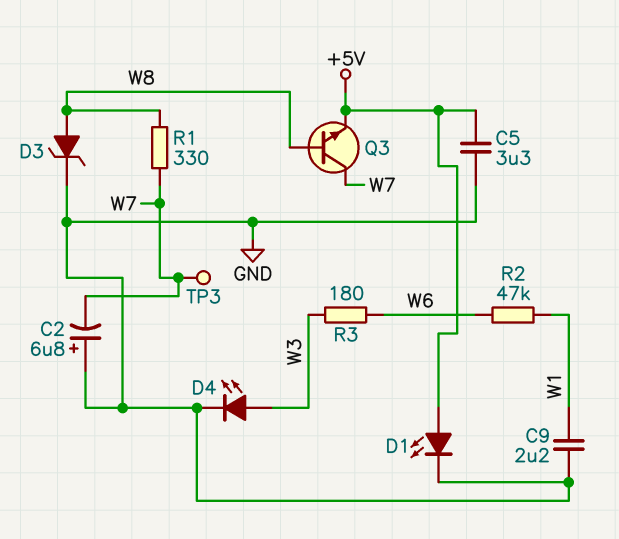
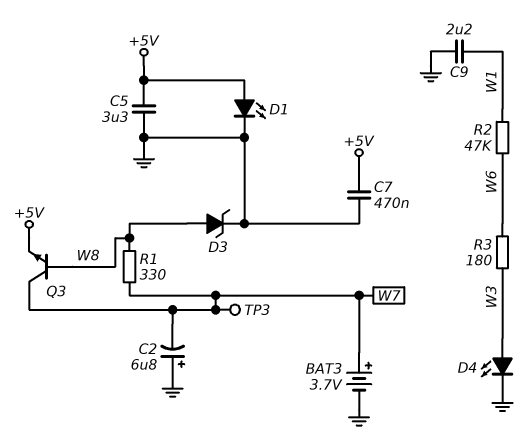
BAT3: none -> 3.7V (plus W7, minus GND)
C7: none -> 470nF (+5V, GND)

